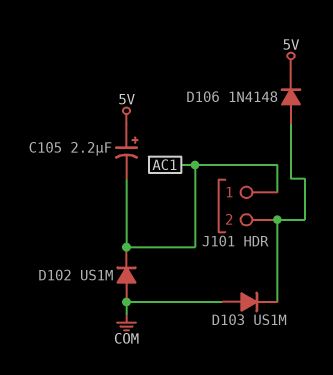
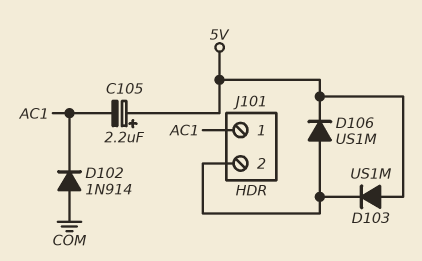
D102: diode US1M (A COM, K AC1) -> diode 1N914 (A COM, K AC1)
D103: diode US1M (A COM, K J101/2) -> diode US1M (A 5V, K J101/2)
D106: diode 1N4148 (A J101/2, K 5V) -> diode US1M (A J101/2, K 5V)

